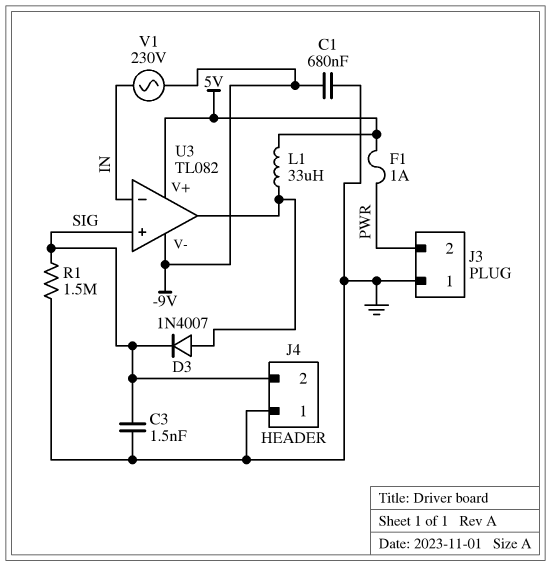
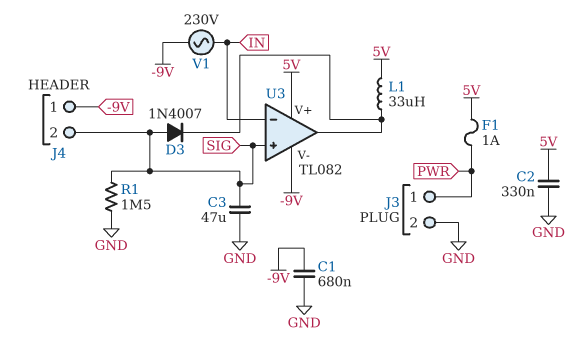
C2: none -> 330nF (5V, GND)
C3: 1.5nF (GND, SIG) -> 47uF (GND, SIG)
D3: diode 1N4007 (A U3/out, K SIG) -> diode 1N4007 (A SIG, K U3/out)
J3 pin 1: GND -> PWR
J3 pin 2: PWR -> GND
J4 pin 1: GND -> -9V

